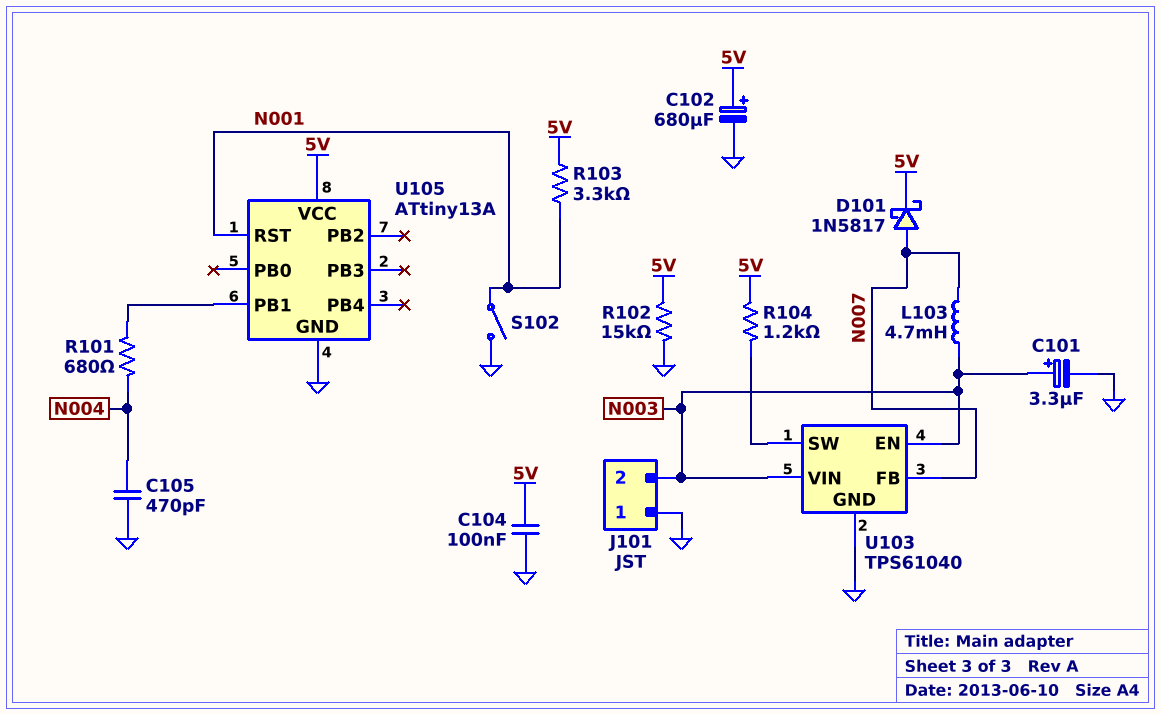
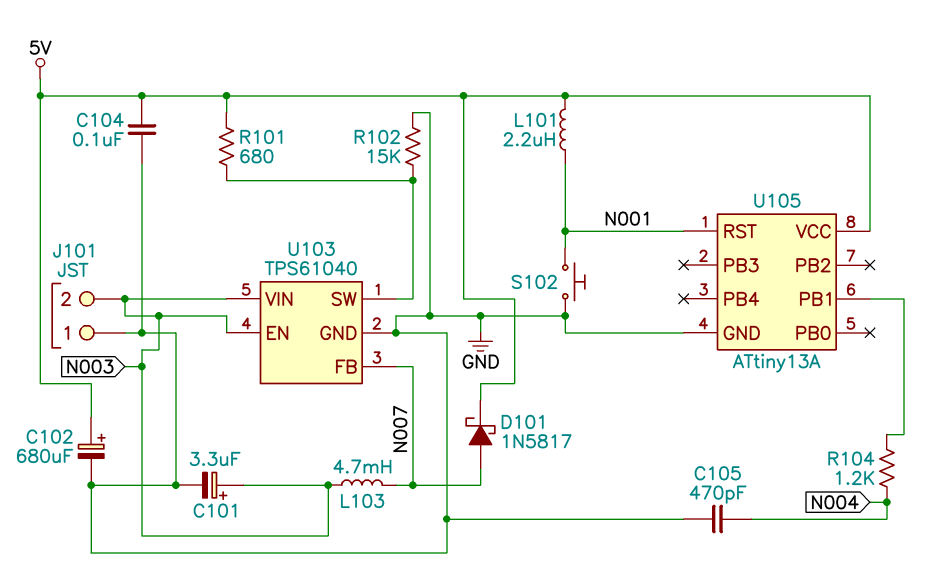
L101: none -> 2.2uH (5V, N001)
R101: 680 (N004, U105/PB1) -> 680 (5V, U103/SW)
R102: 15k (5V, GND) -> 15k (GND, U103/SW)
R103: 3.3k (5V, N001) -> none
R104: 1.2k (5V, U103/SW) -> 1.2k (N004, U105/PB1)
S102: switch (GND, N001) -> button (GND, N001)

